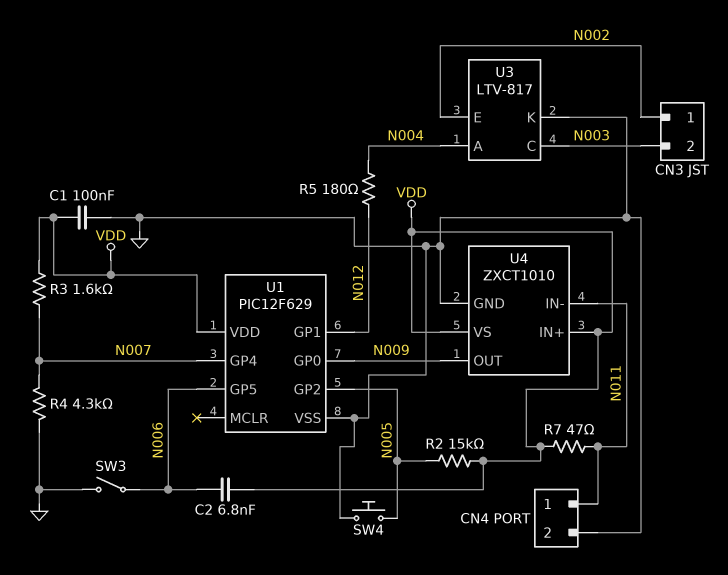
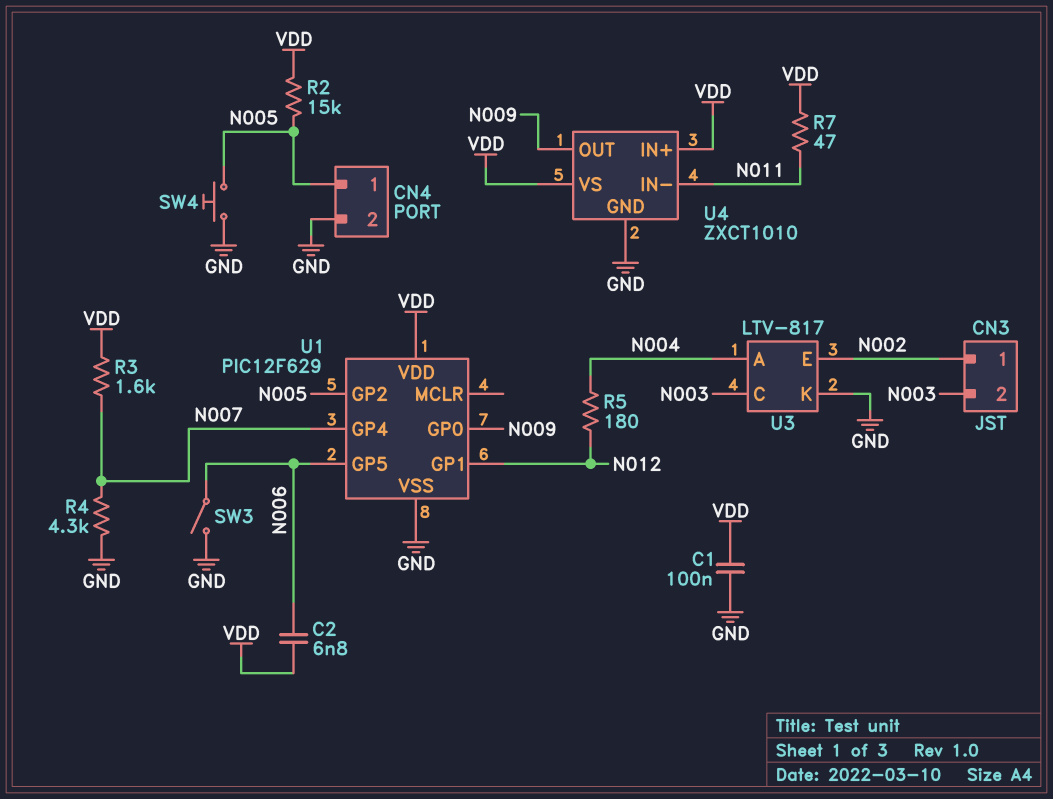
CN4 pin 1: N011 -> N005

